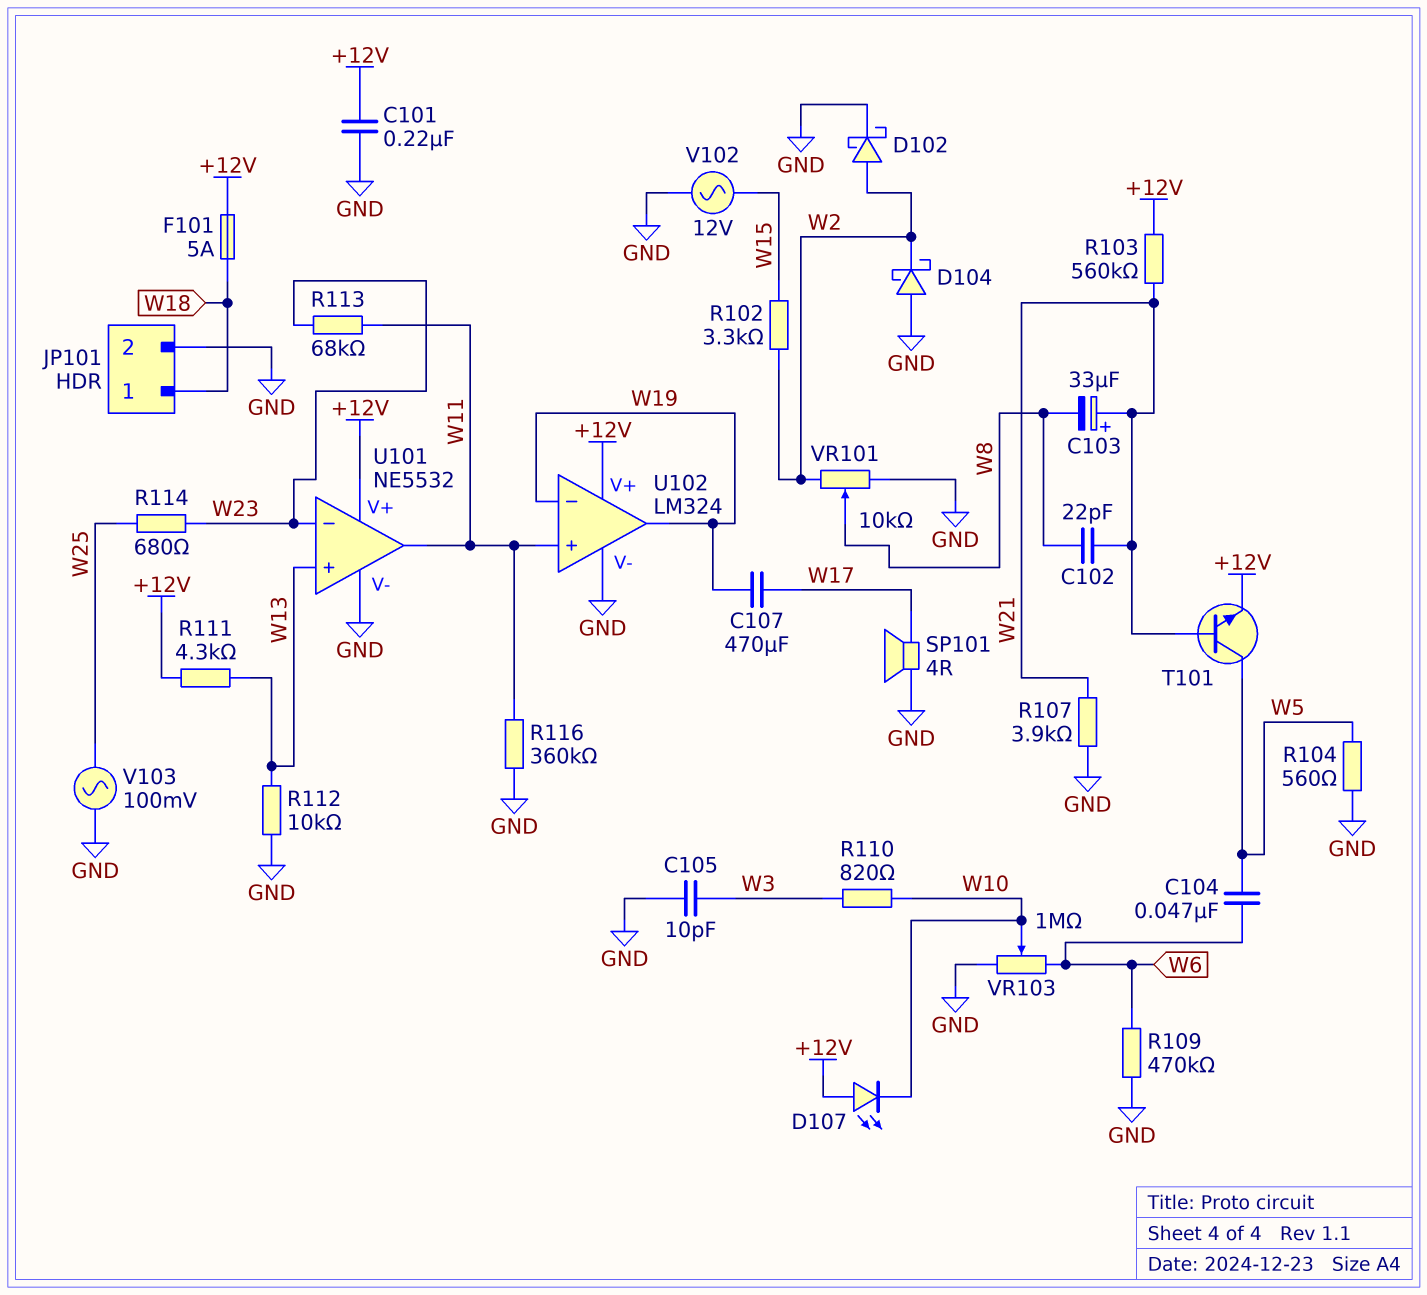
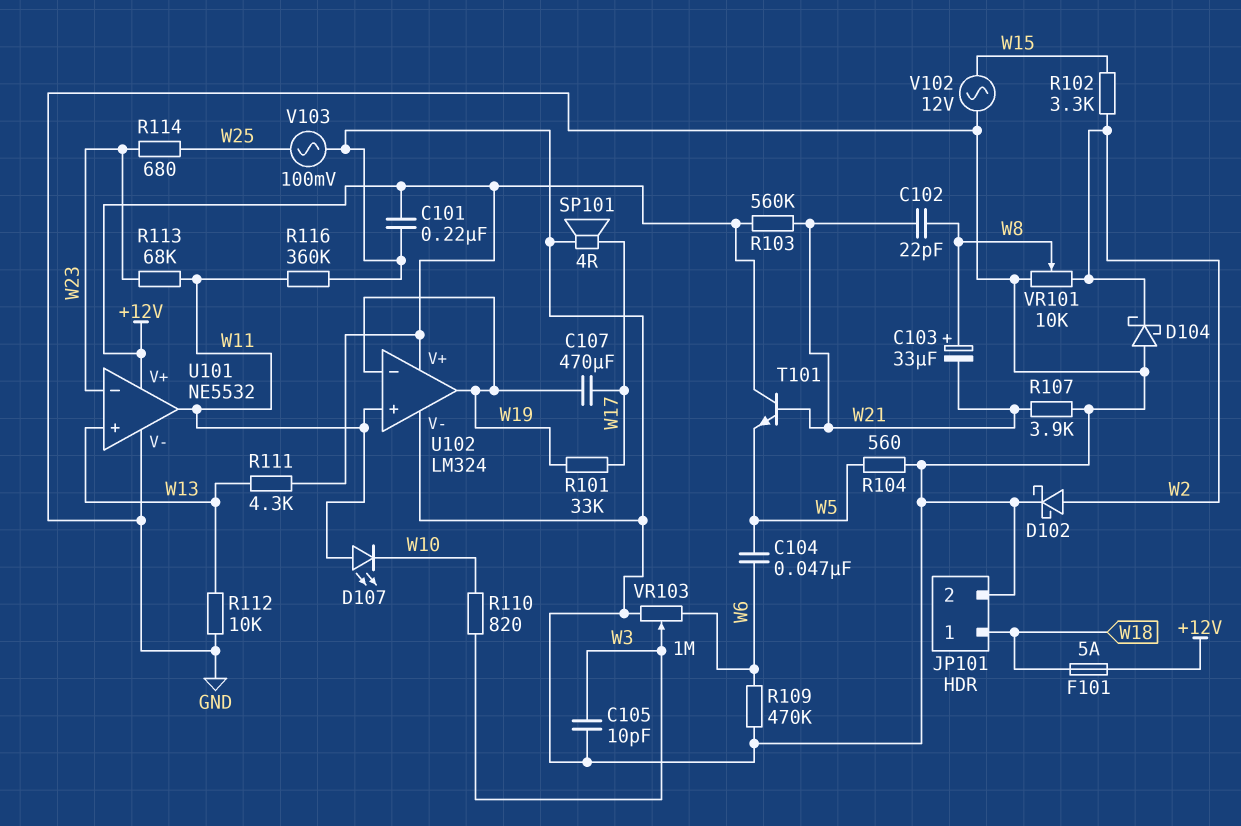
C103: 33uF (plus W21, minus W8) -> 33uF (plus W8, minus W21)
D107: LED (A +12V, K W10) -> LED (A W11, K W10)
R101: none -> 33k (W17, W19)
T101: NPN (B W21, C W5, E +12V) -> NPN (B W21, C +12V, E W5)
VR103: 1M (GND, W6, wiper W10) -> 1M (GND, W6, wiper W3)

